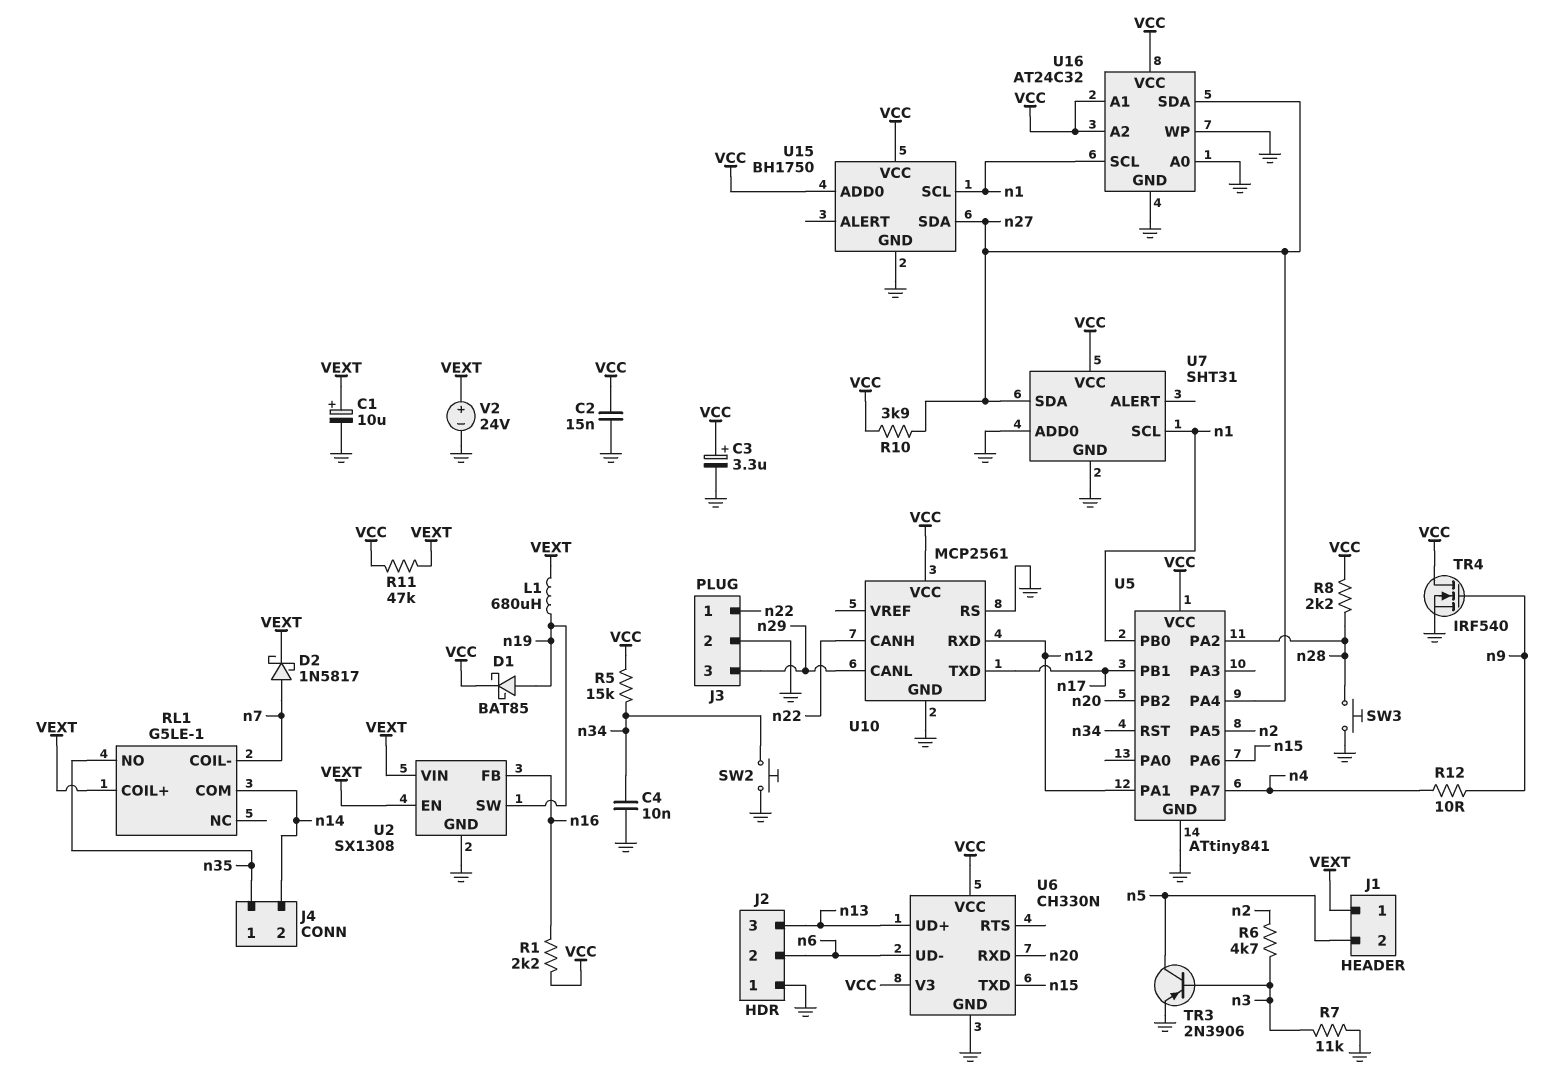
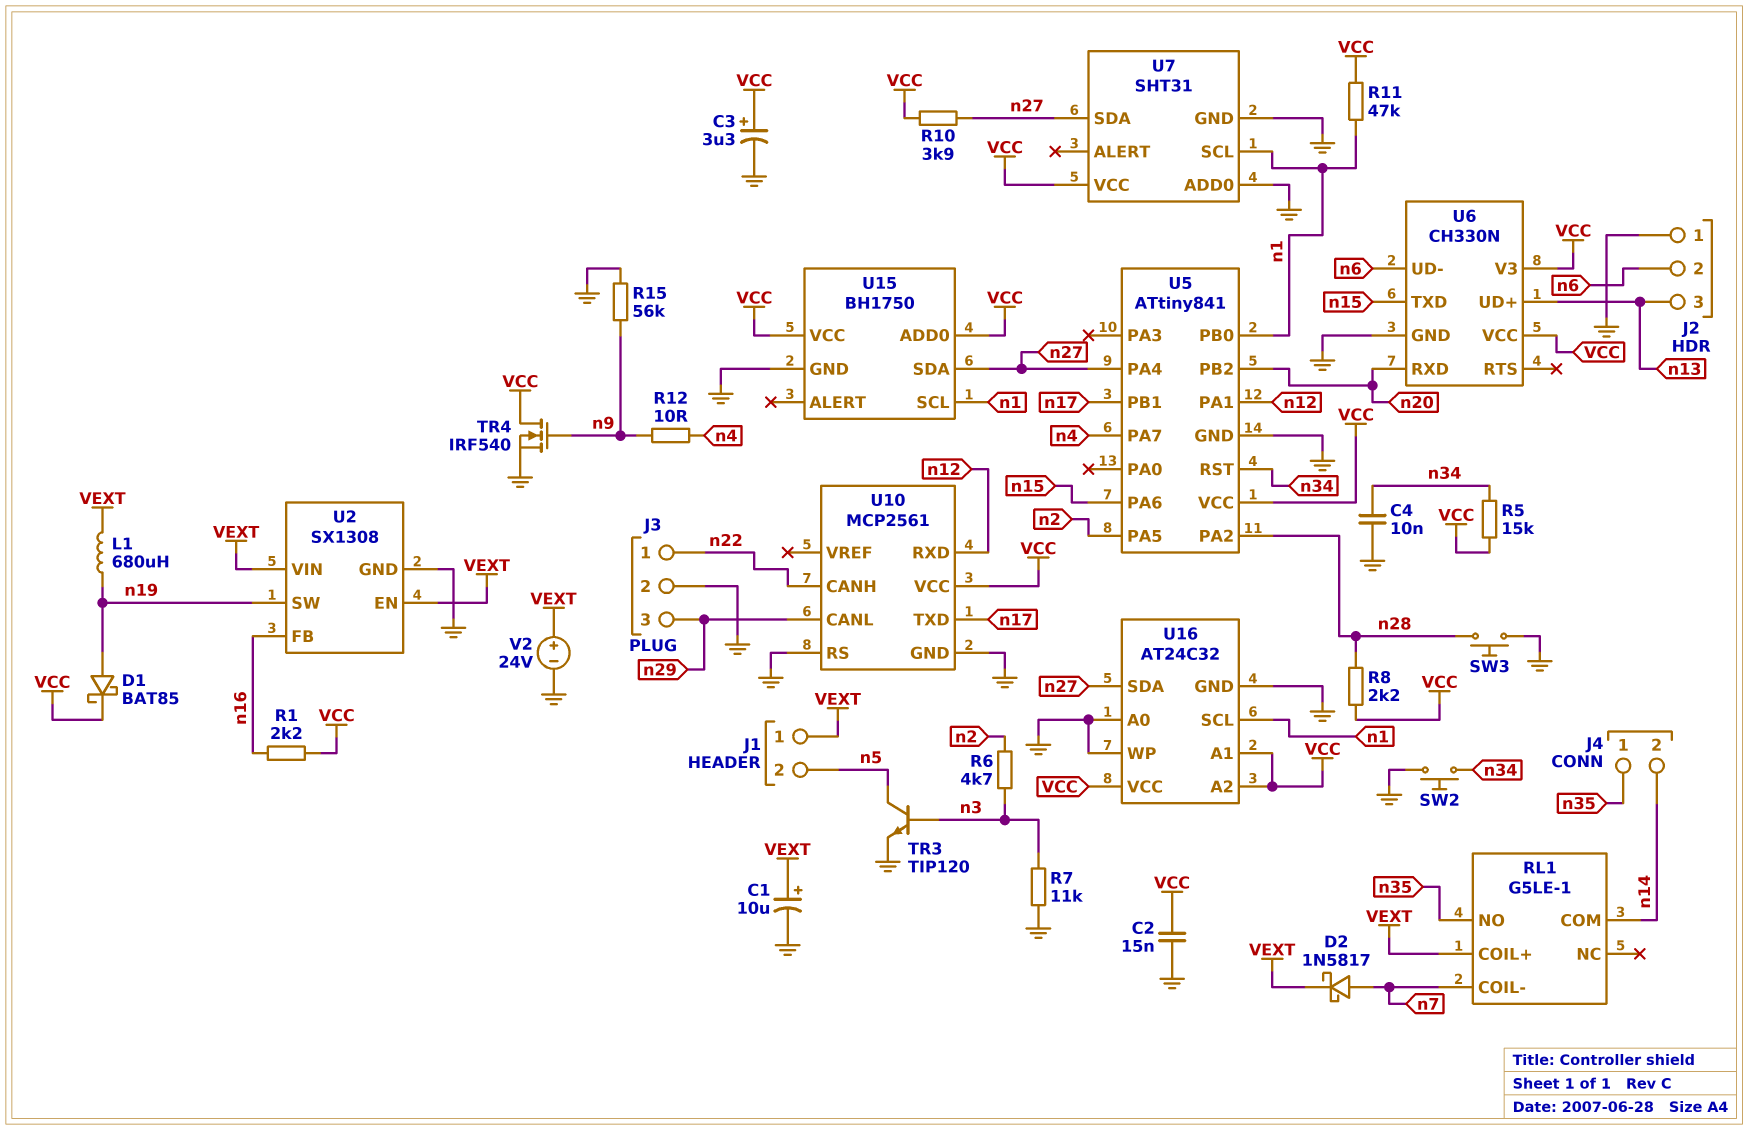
R11: 47k (VCC, VEXT) -> 47k (VCC, n1)
R15: none -> 56k (GND, n9)
TR3: PNP 2N3906 (B n3, C n5, E GND) -> NPN TIP120 (B n3, C n5, E GND)

